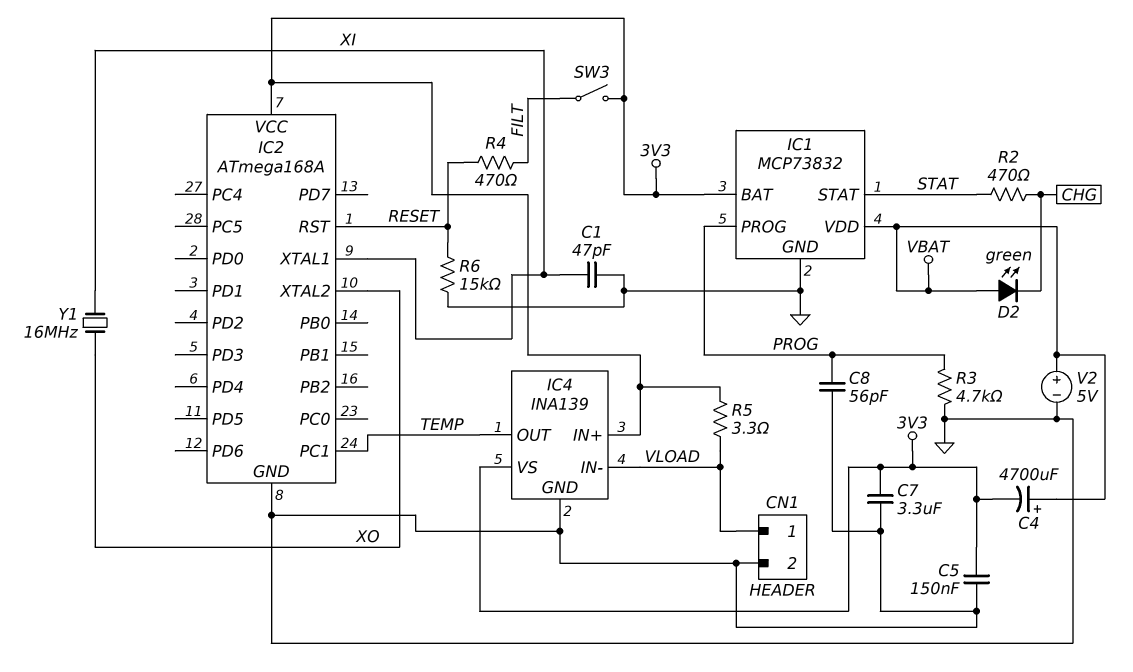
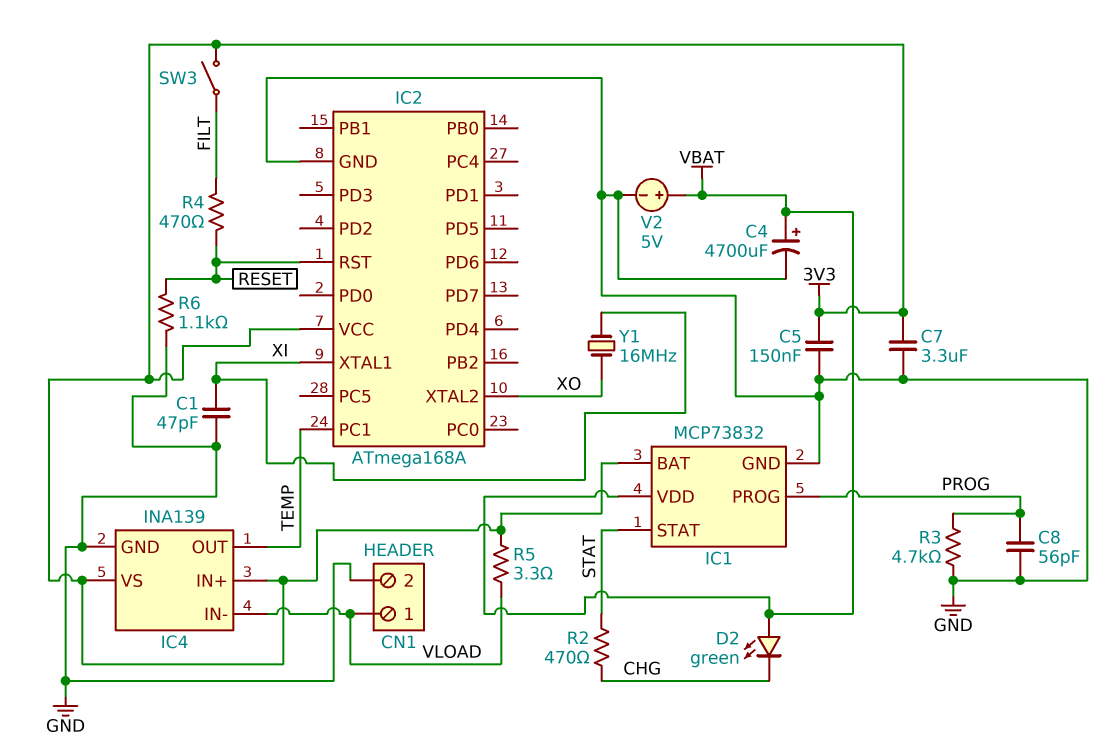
C4: 4700uF (plus VBAT, minus 3V3) -> 4700uF (plus VBAT, minus GND)
R6: 15k (GND, RESET) -> 1.1k (GND, RESET)

